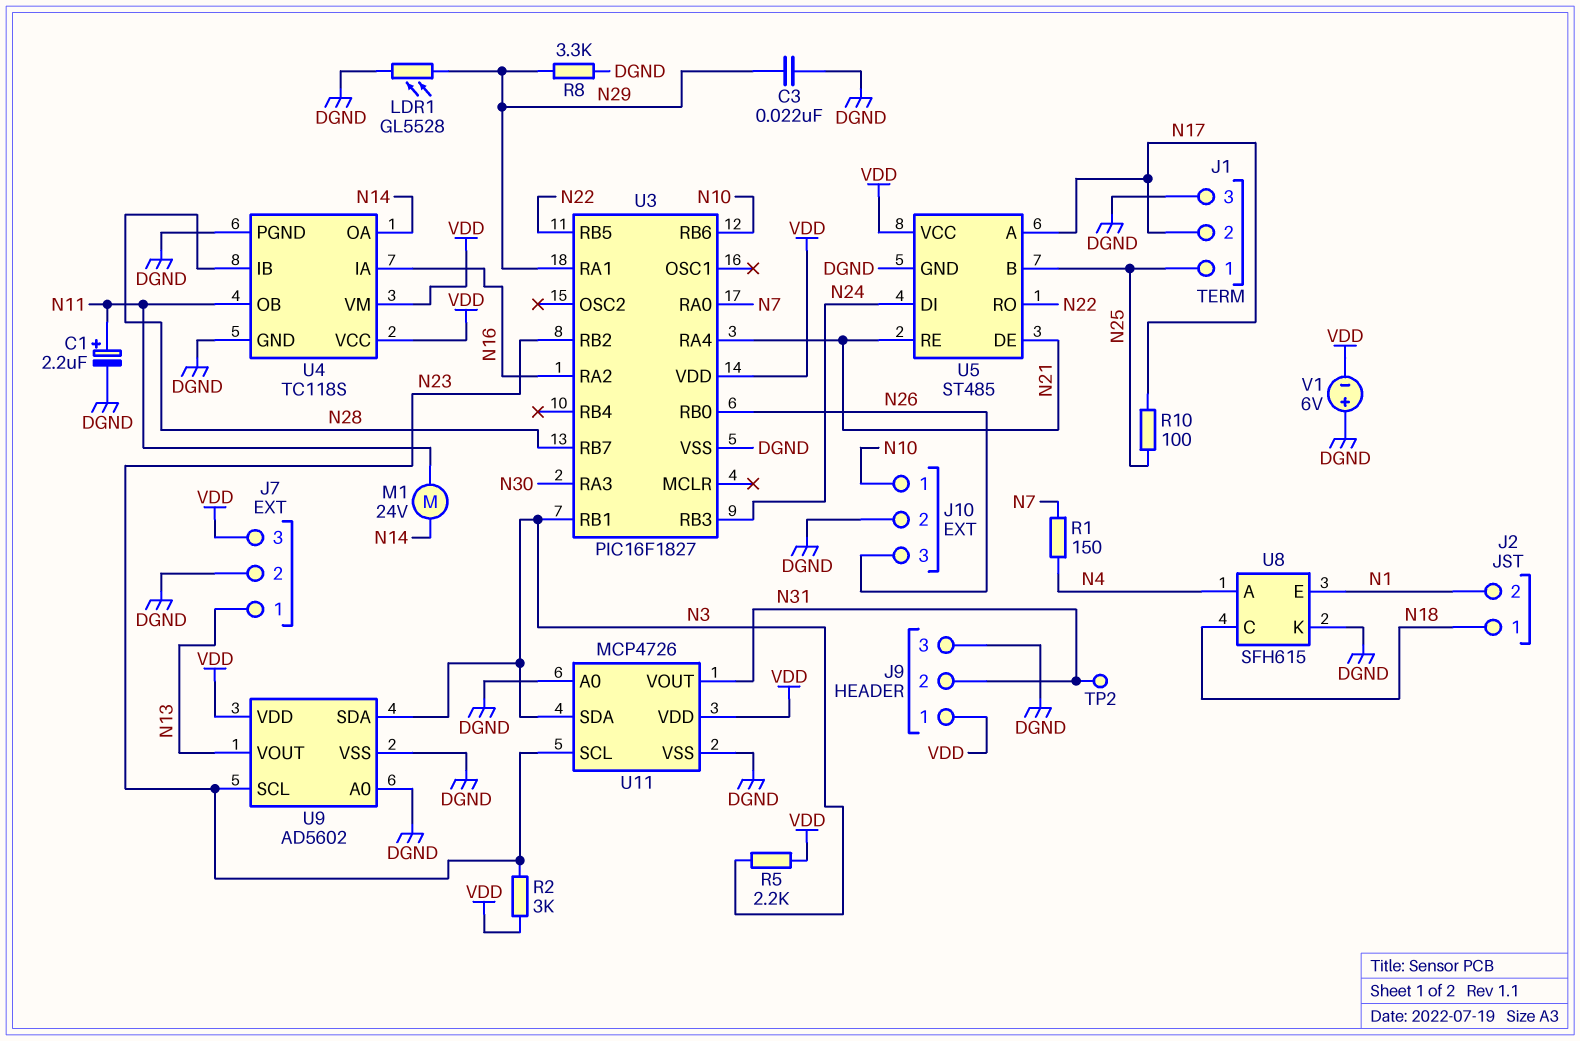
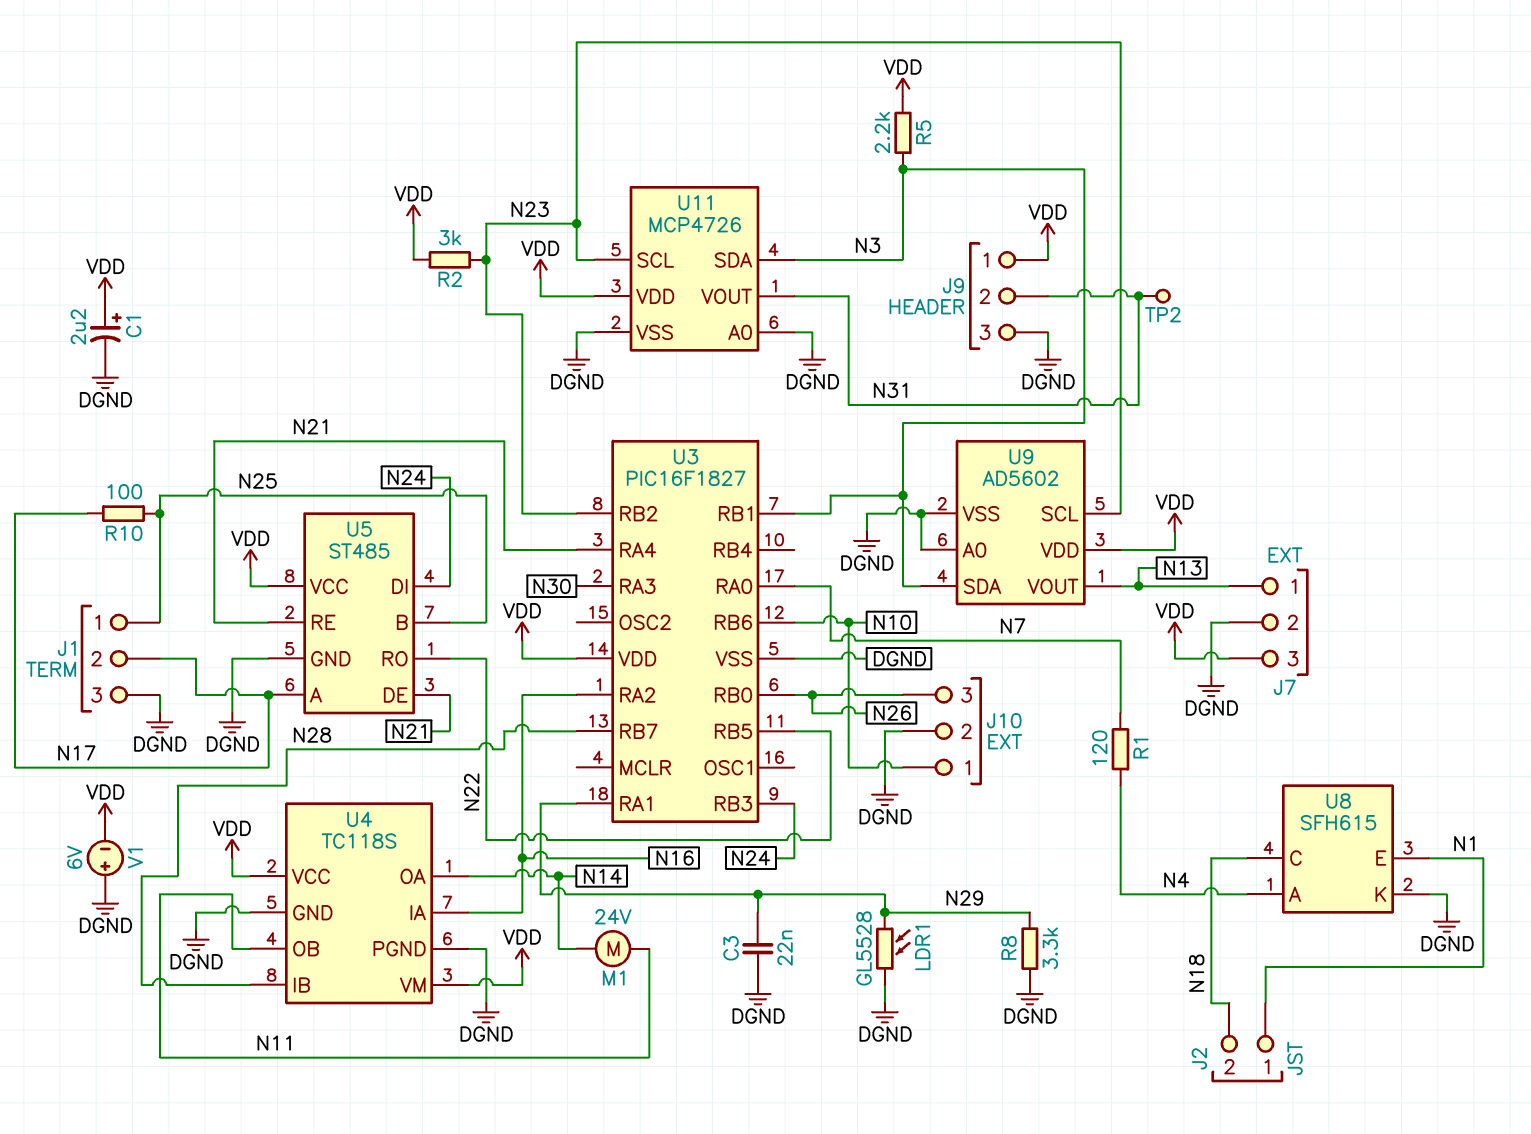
C1: 2.2uF (plus N11, minus DGND) -> 2.2uF (plus VDD, minus DGND)
J2 pin 1: N18 -> N1
J2 pin 2: N1 -> N18
R1: 150 (N4, N7) -> 120 (N4, N7)

